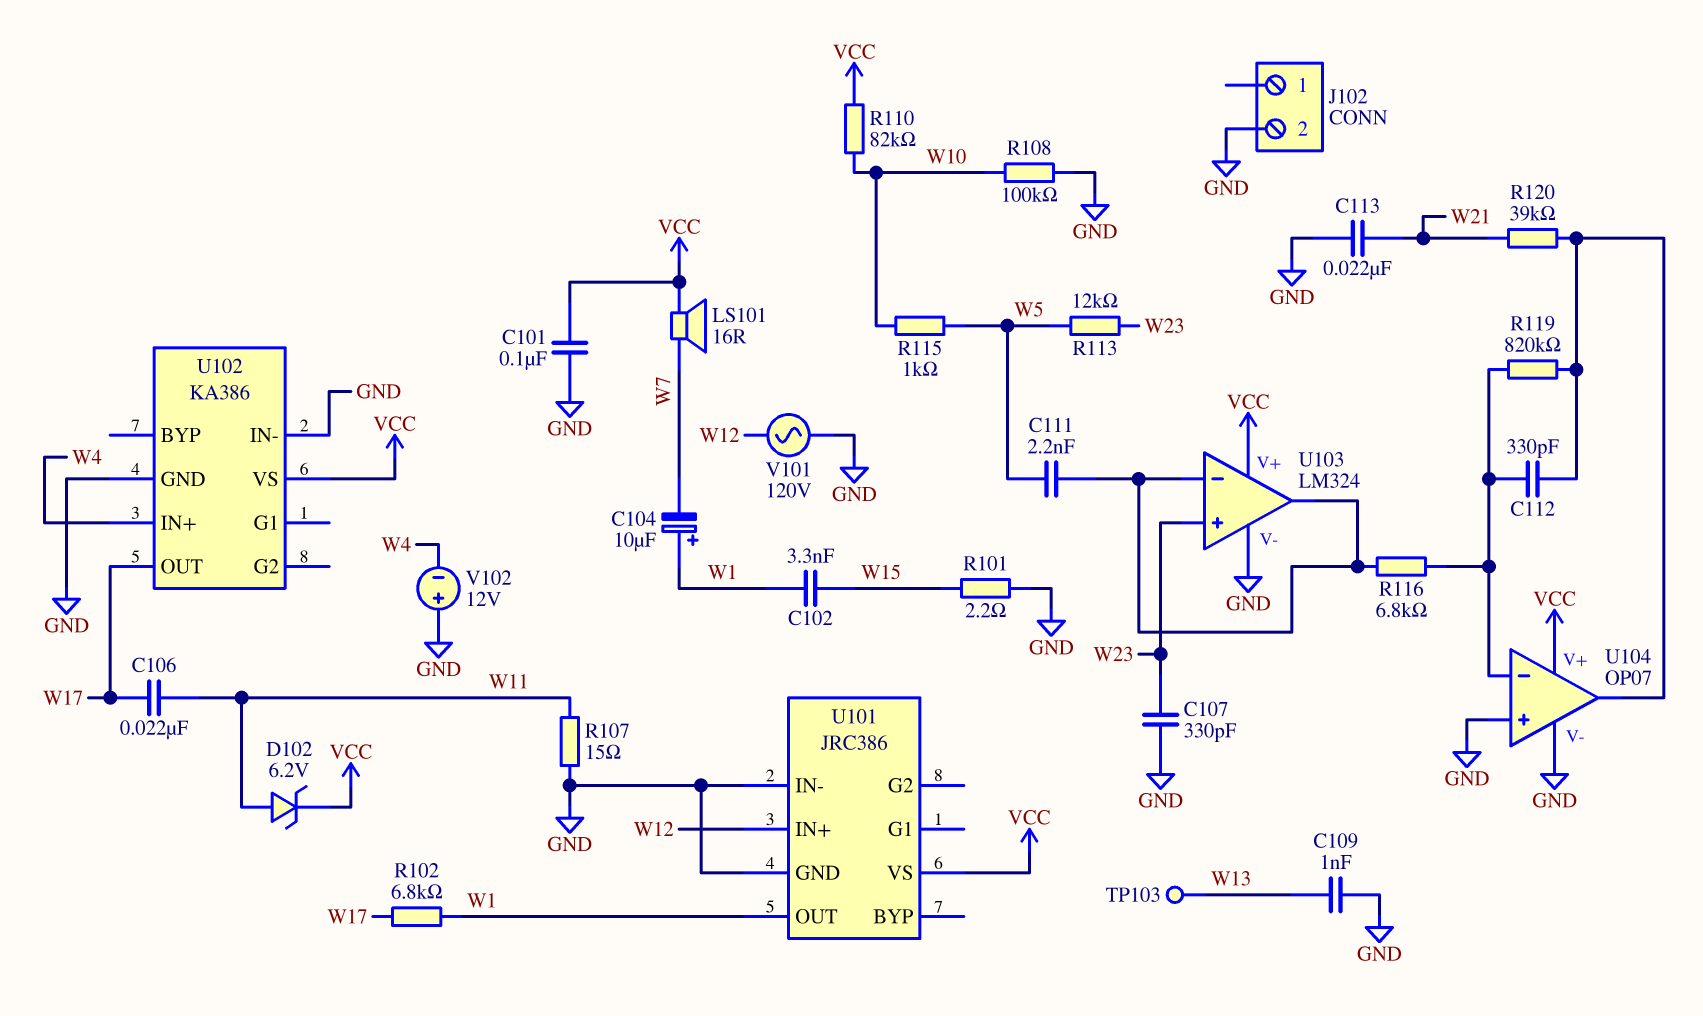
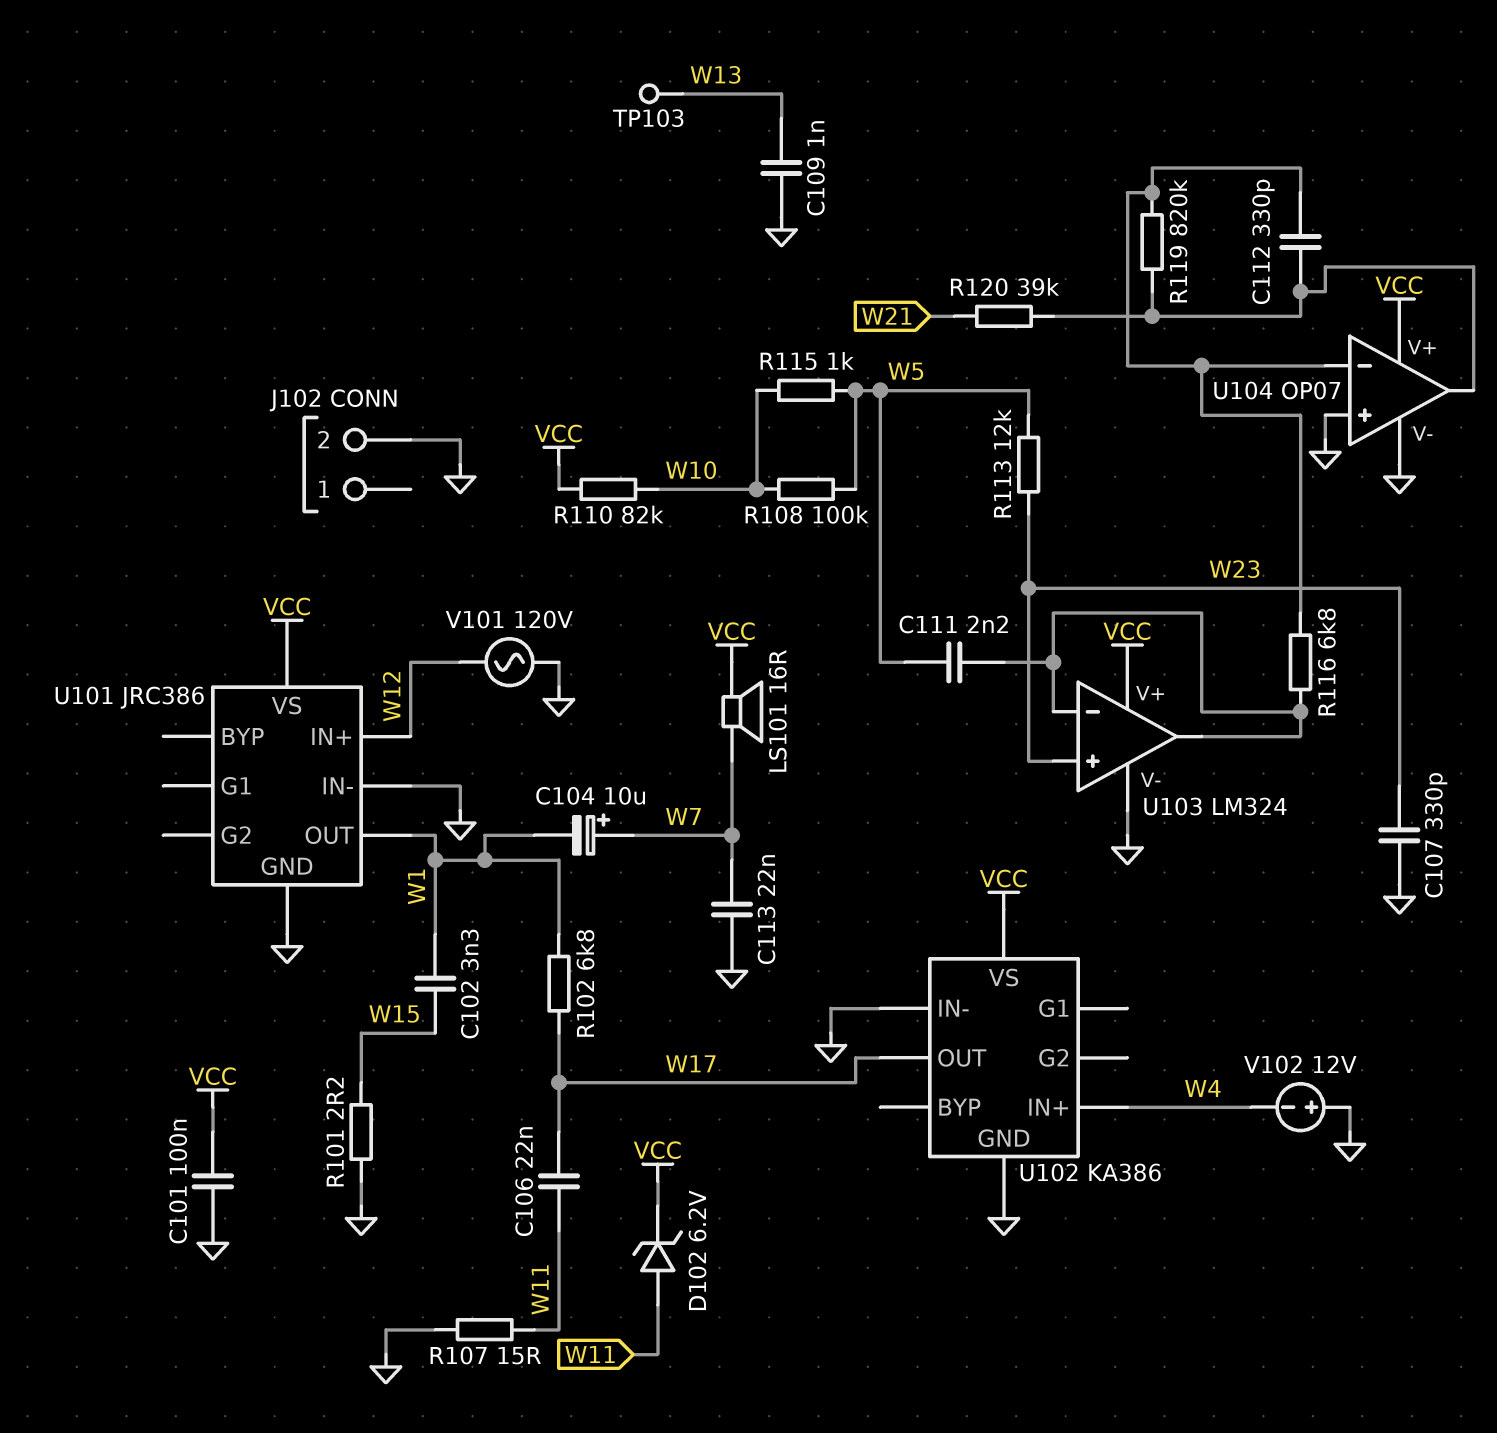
C104: 10uF (plus W1, minus W7) -> 10uF (plus W7, minus W1)
C113: 22nF (GND, W21) -> 22nF (GND, W7)
R108: 100k (GND, W10) -> 100k (W5, W10)

